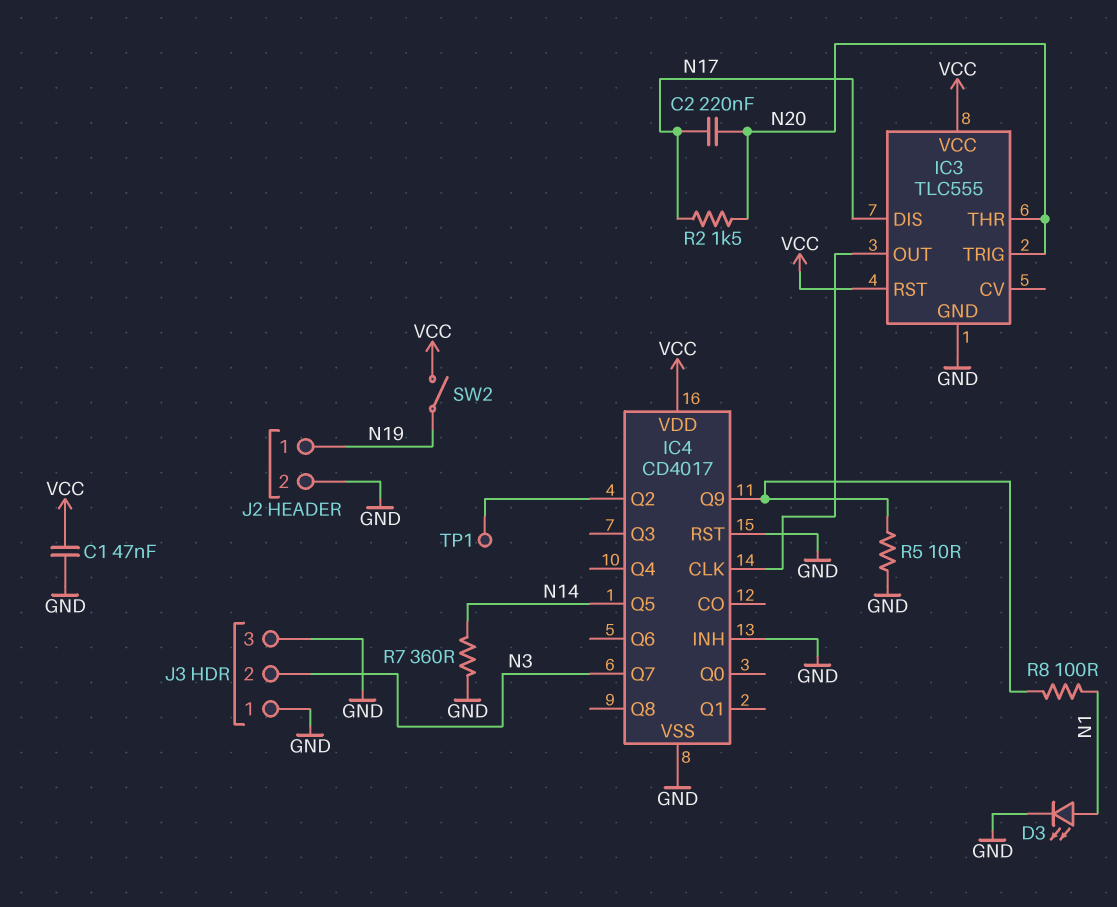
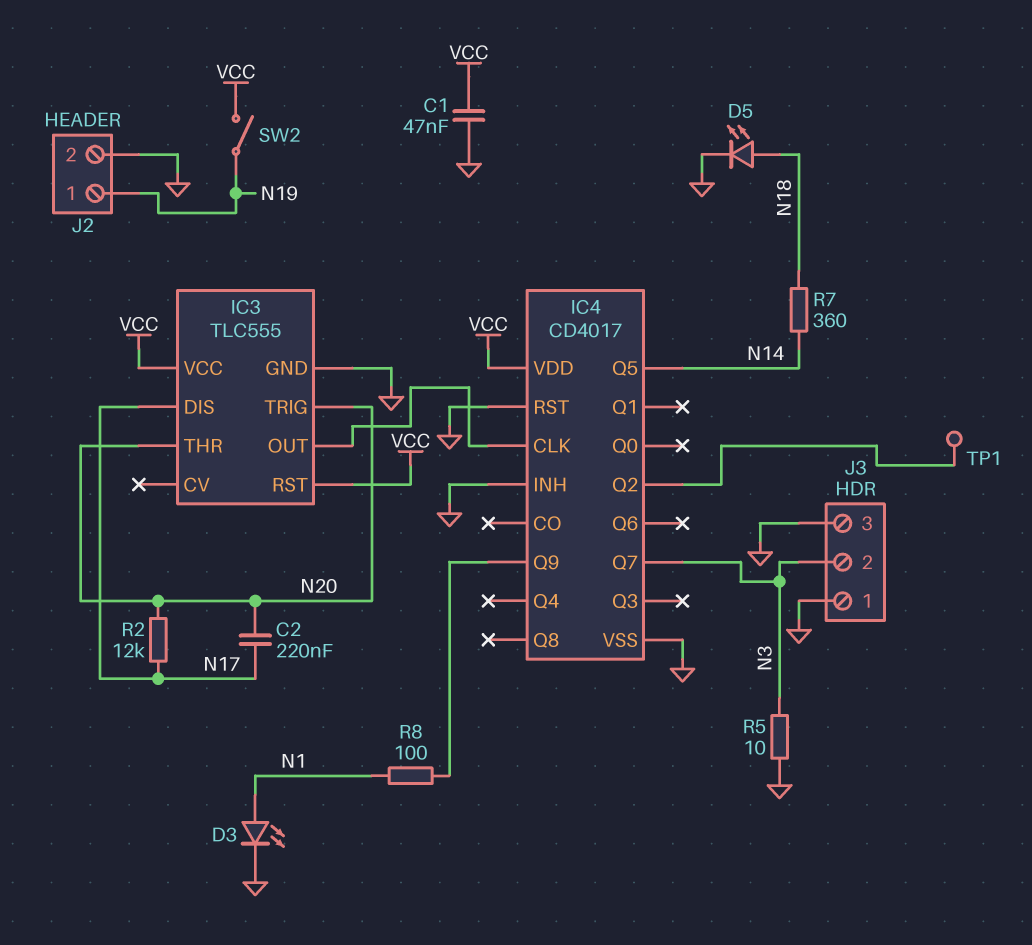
D5: none -> LED (A N18, K GND)
R2: 1.5k (N17, N20) -> 12k (N17, N20)
R5: 10 (GND, IC4/Q9) -> 10 (GND, N3)
R7: 360 (GND, N14) -> 360 (N14, N18)

